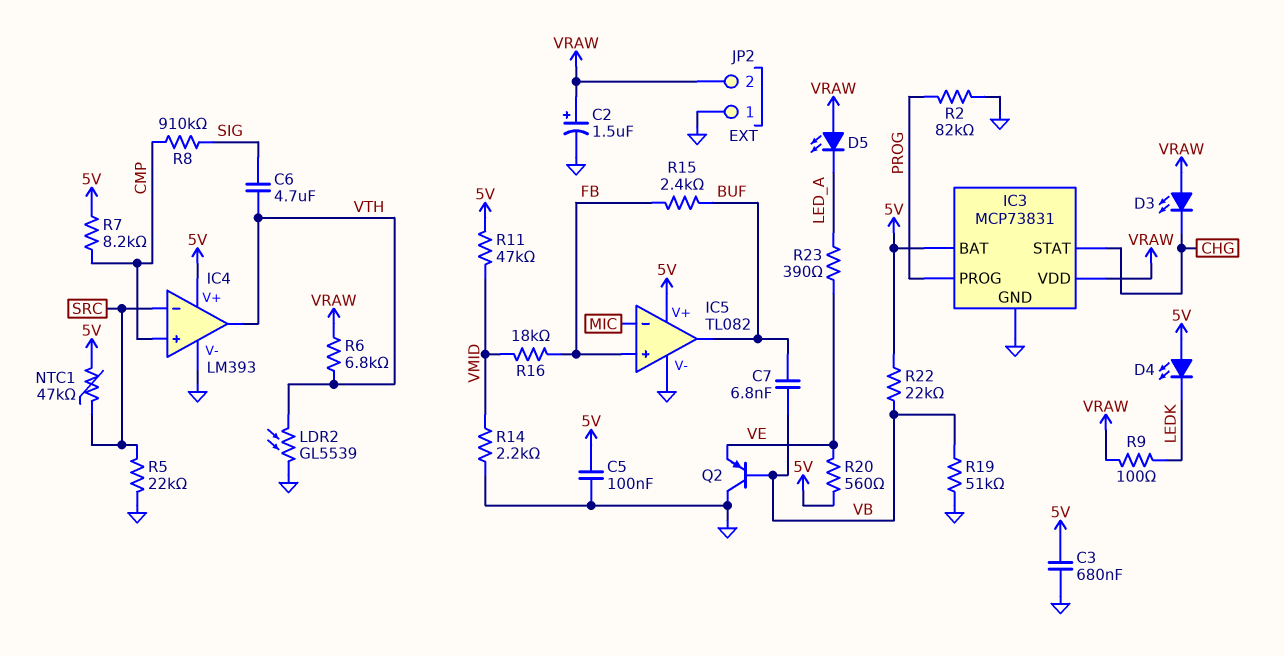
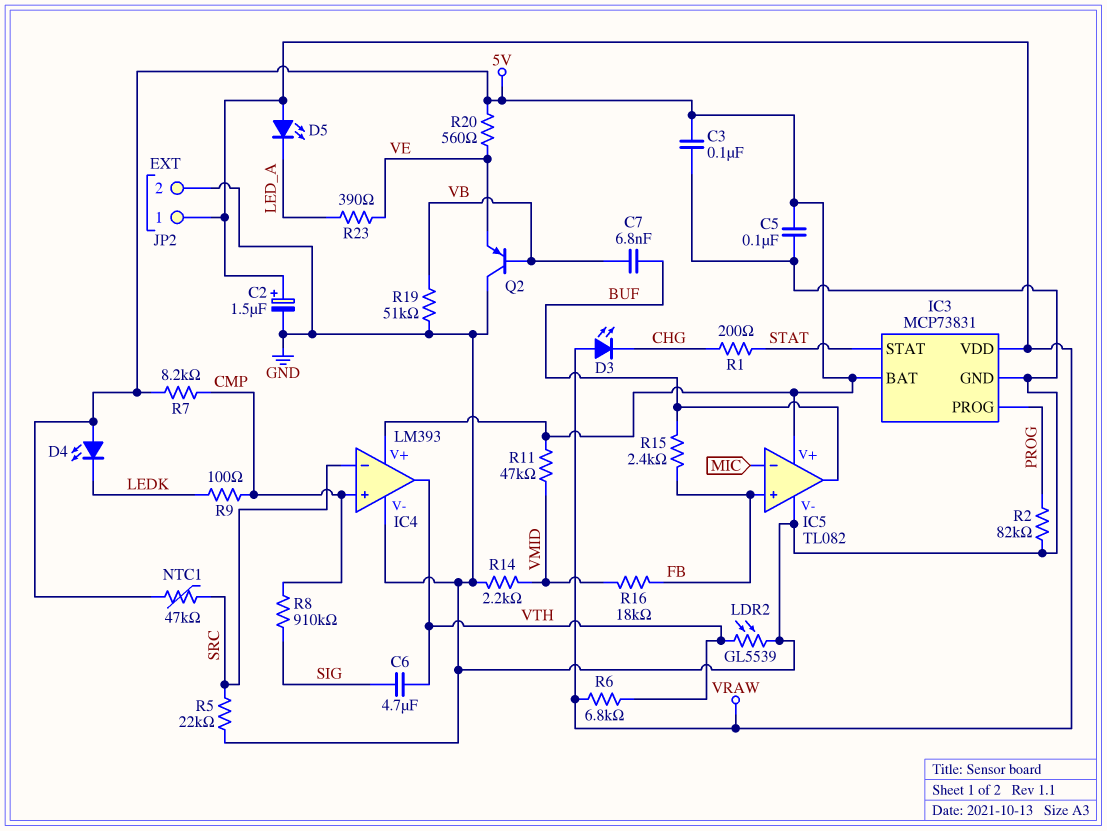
C3: 680nF (5V, GND) -> 100nF (5V, GND)
IC3 pin STAT: CHG -> STAT
JP2 pin 1: GND -> VRAW
JP2 pin 2: VRAW -> GND
R1: none -> 200 (CHG, STAT)
R9: 100 (LEDK, VRAW) -> 100 (CMP, LEDK)
R22: 22k (5V, VB) -> none

